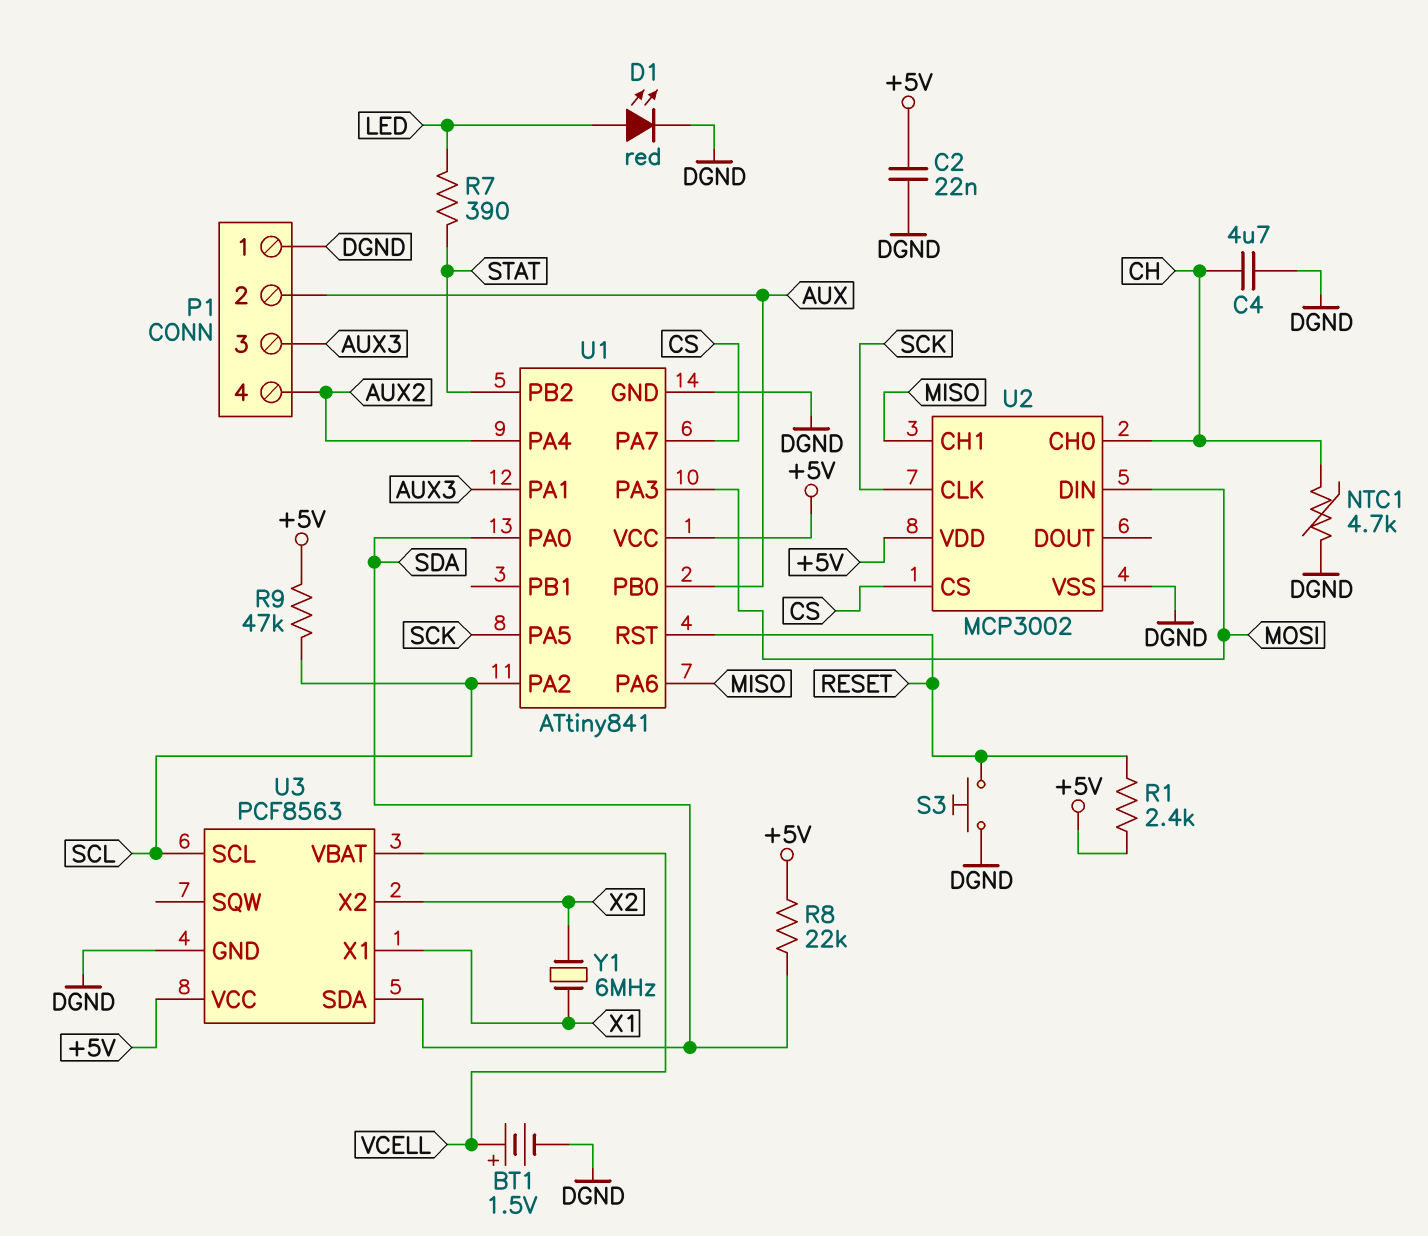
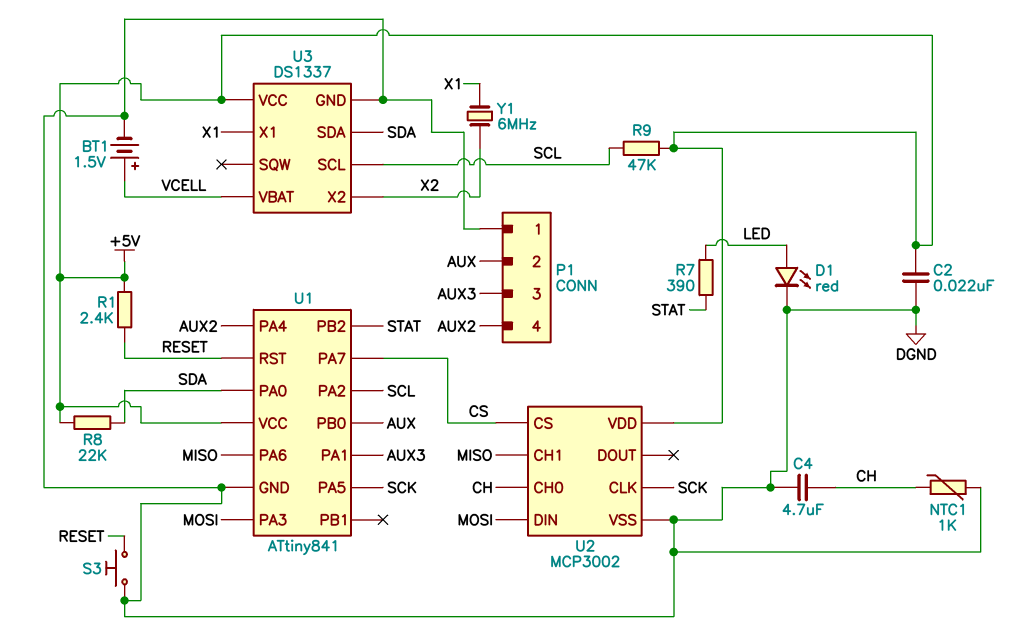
NTC1: 4.7k (CH, DGND) -> 1k (CH, DGND)
U3: PCF8563 -> DS1337

